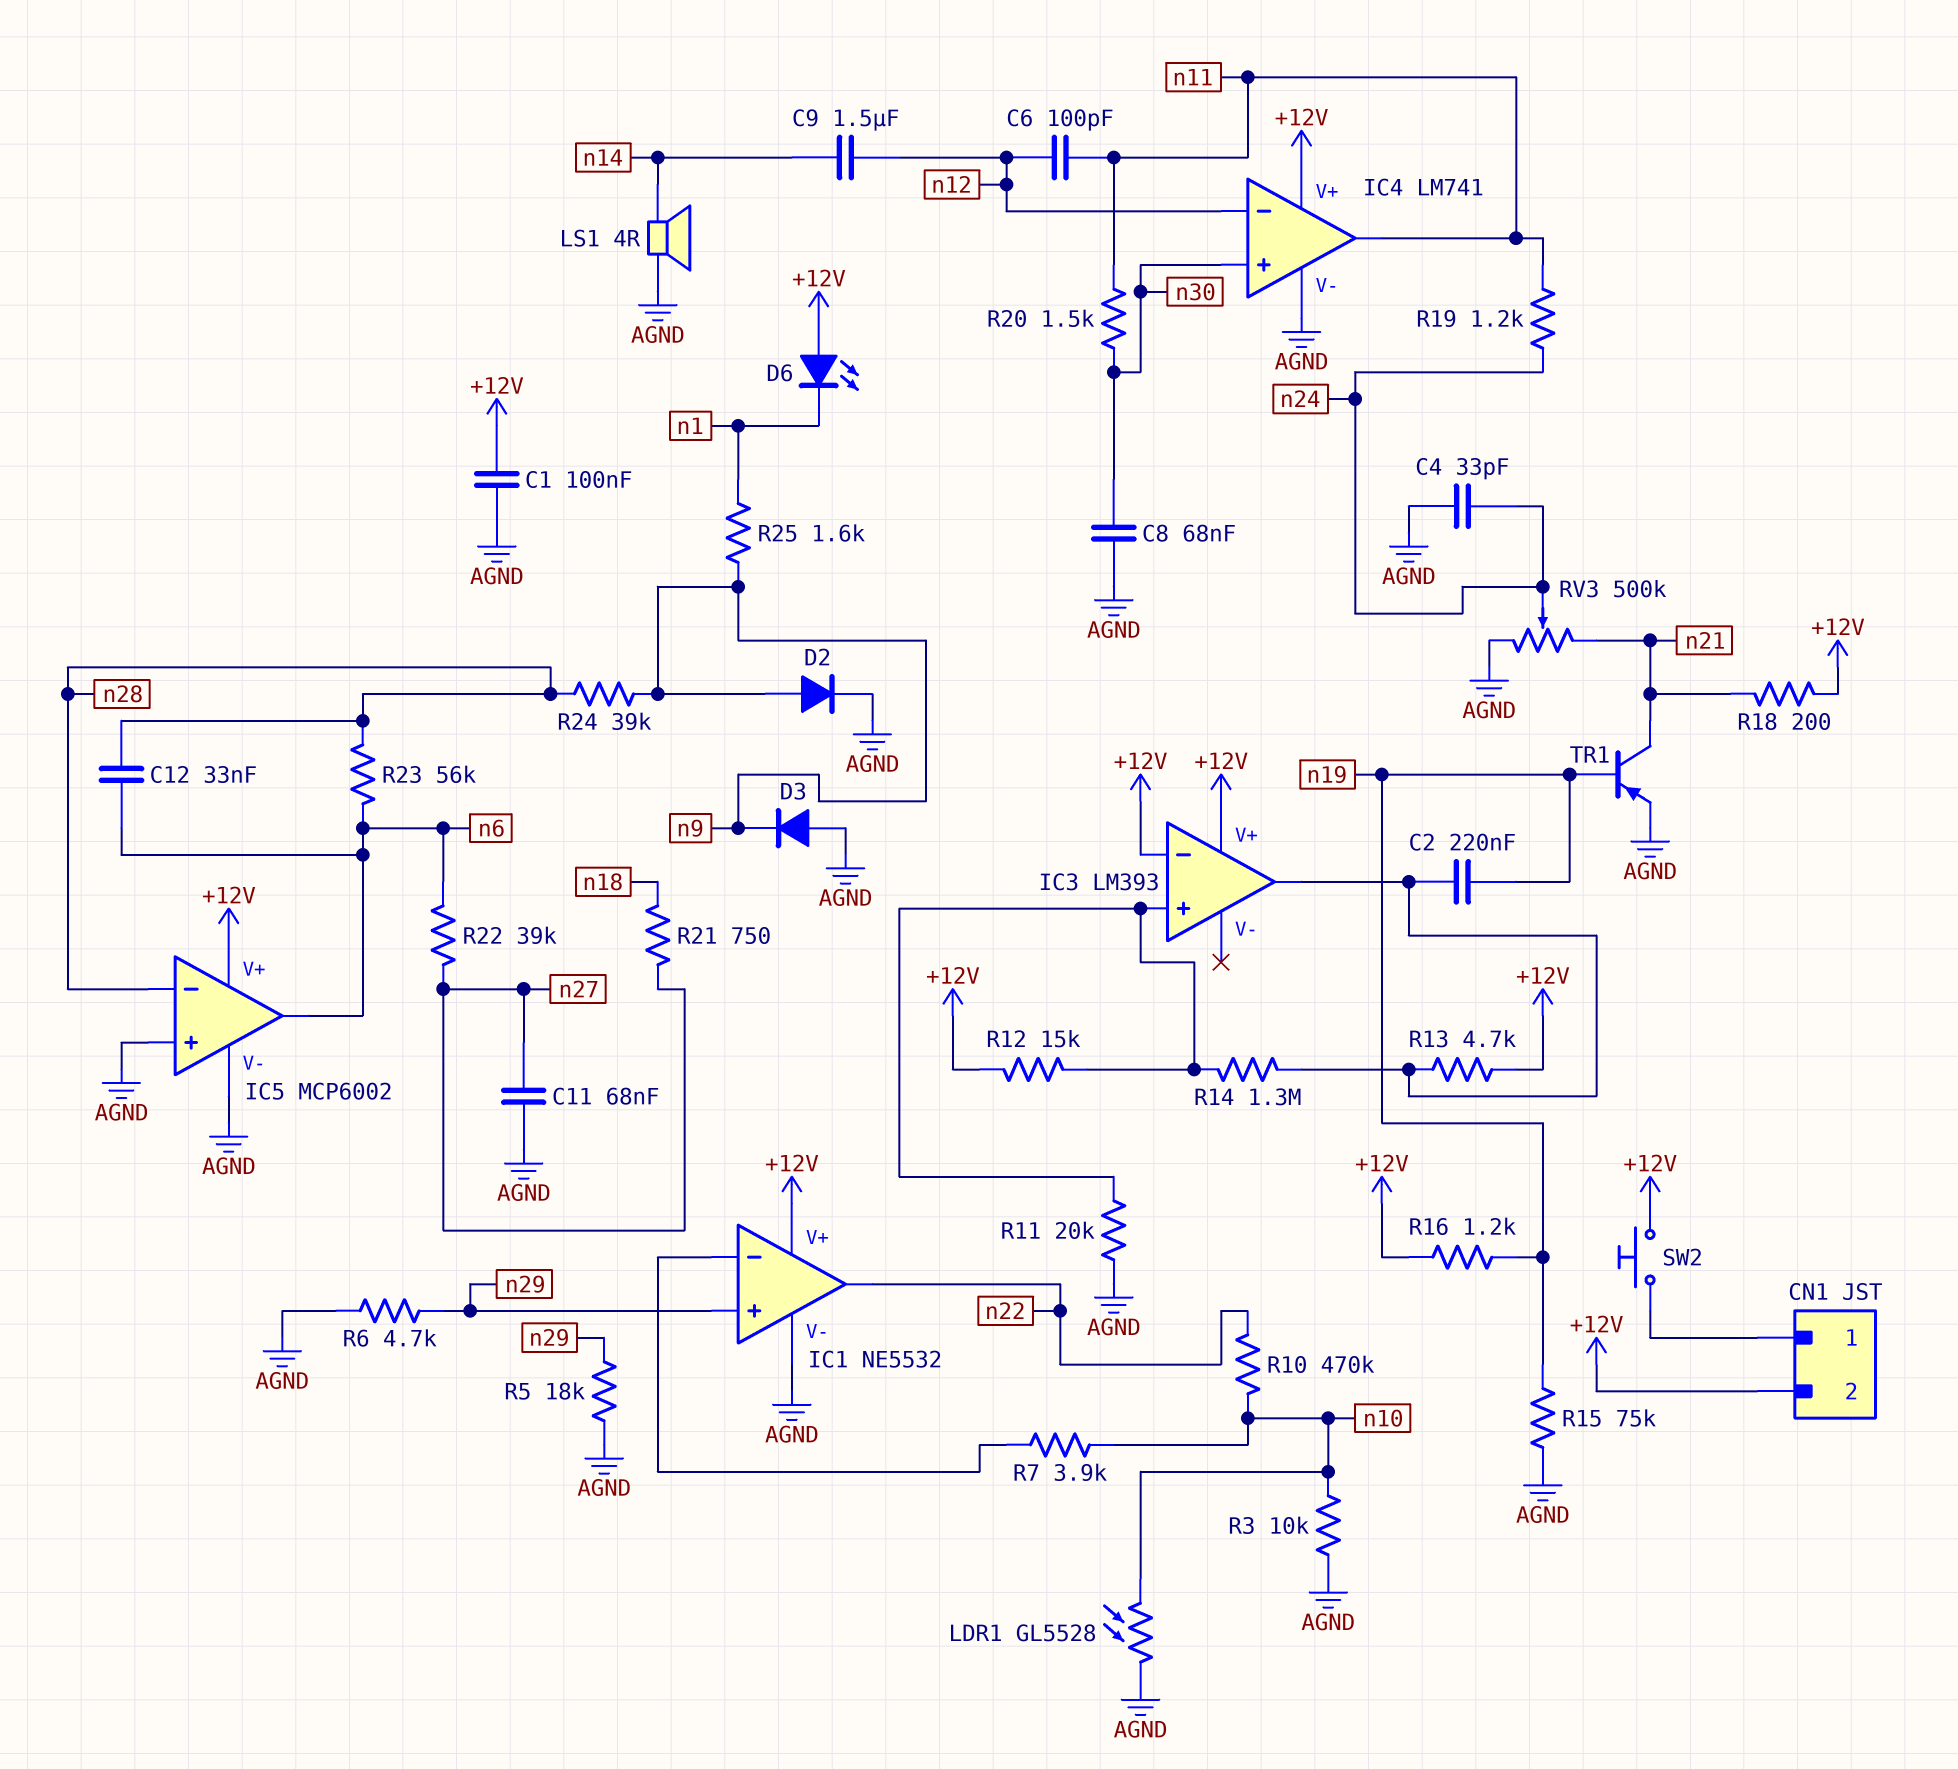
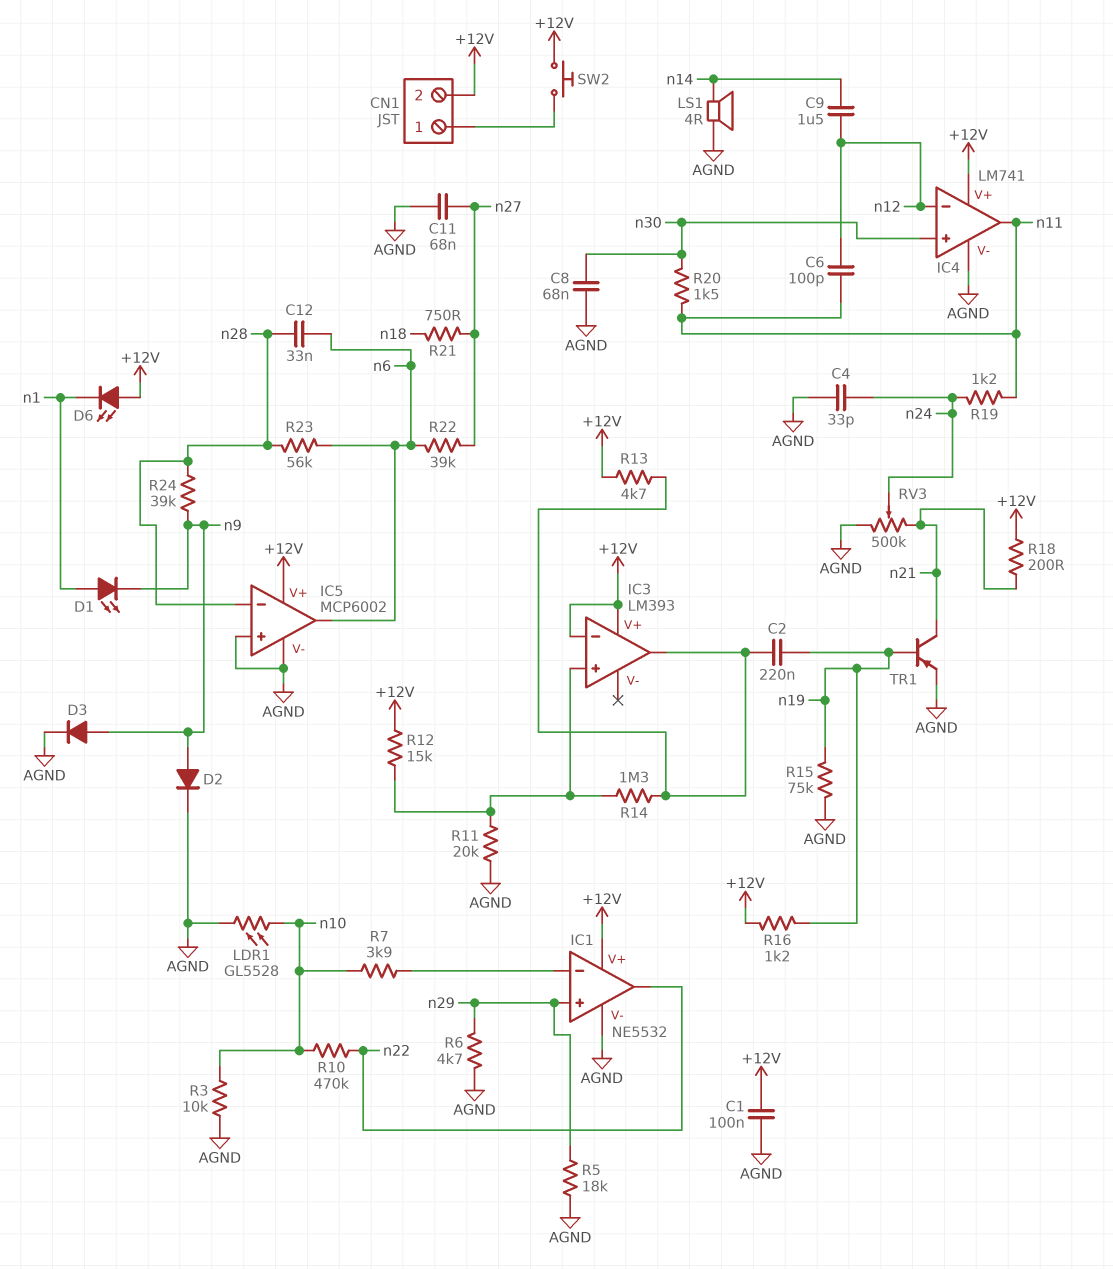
D1: none -> LED (A n1, K n9)
D3: diode (A AGND, K n9) -> diode (A n9, K AGND)
R25: 1.6k (n1, n9) -> none

